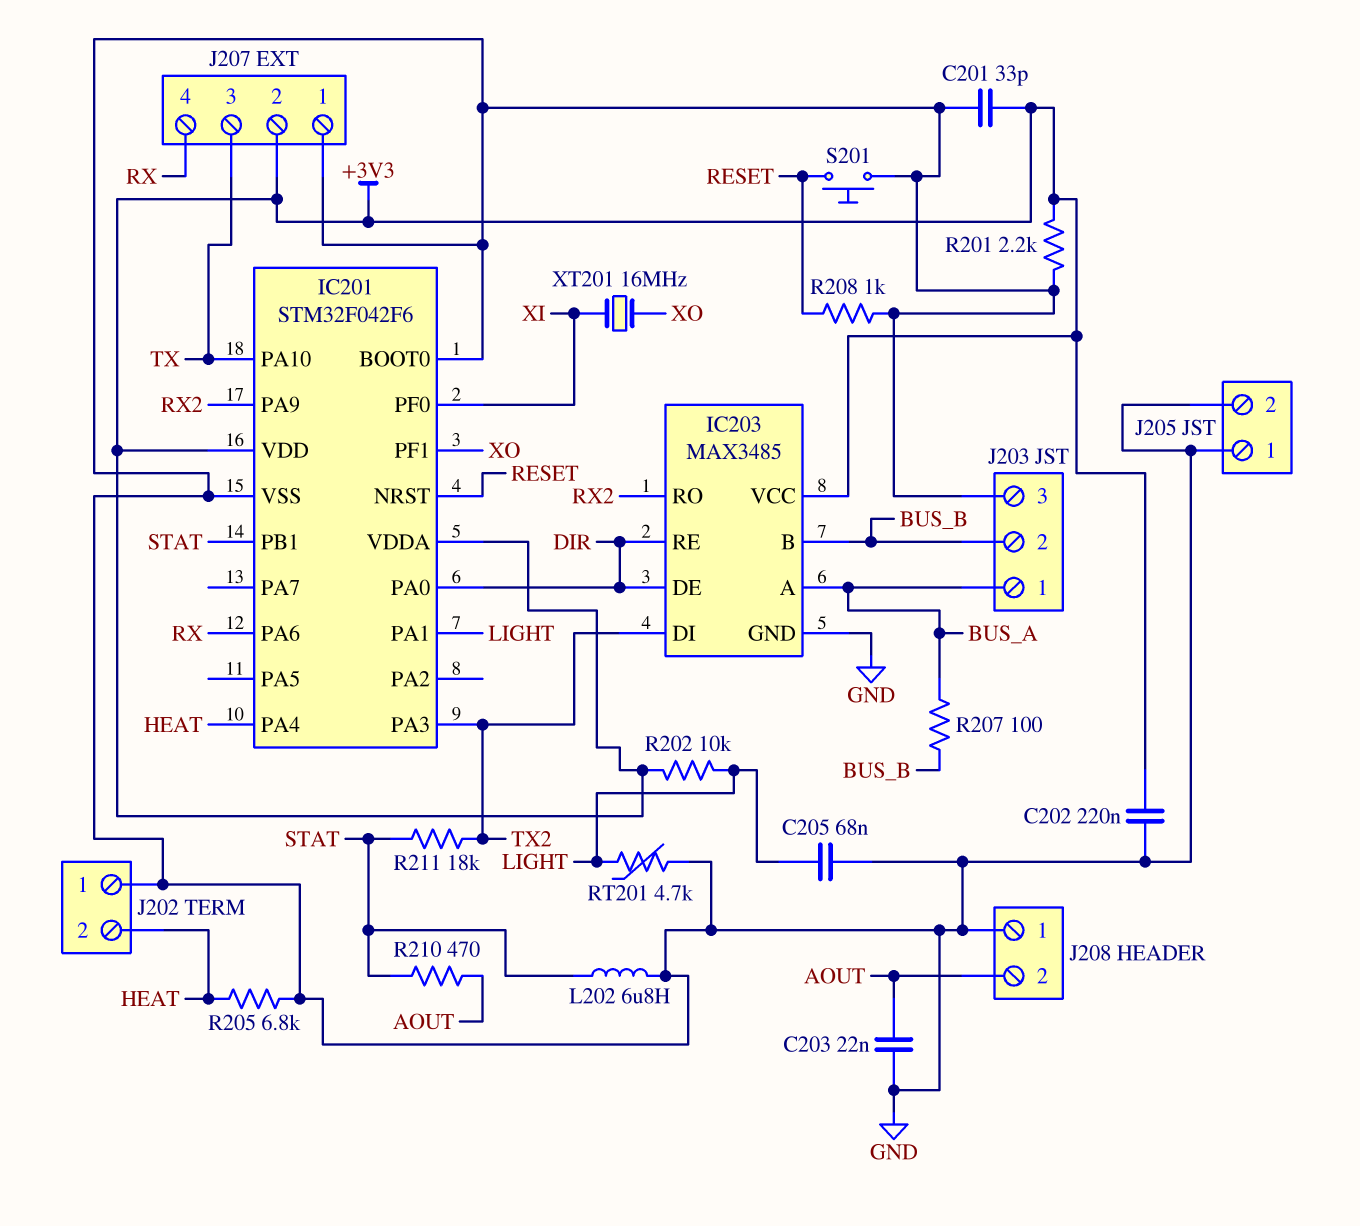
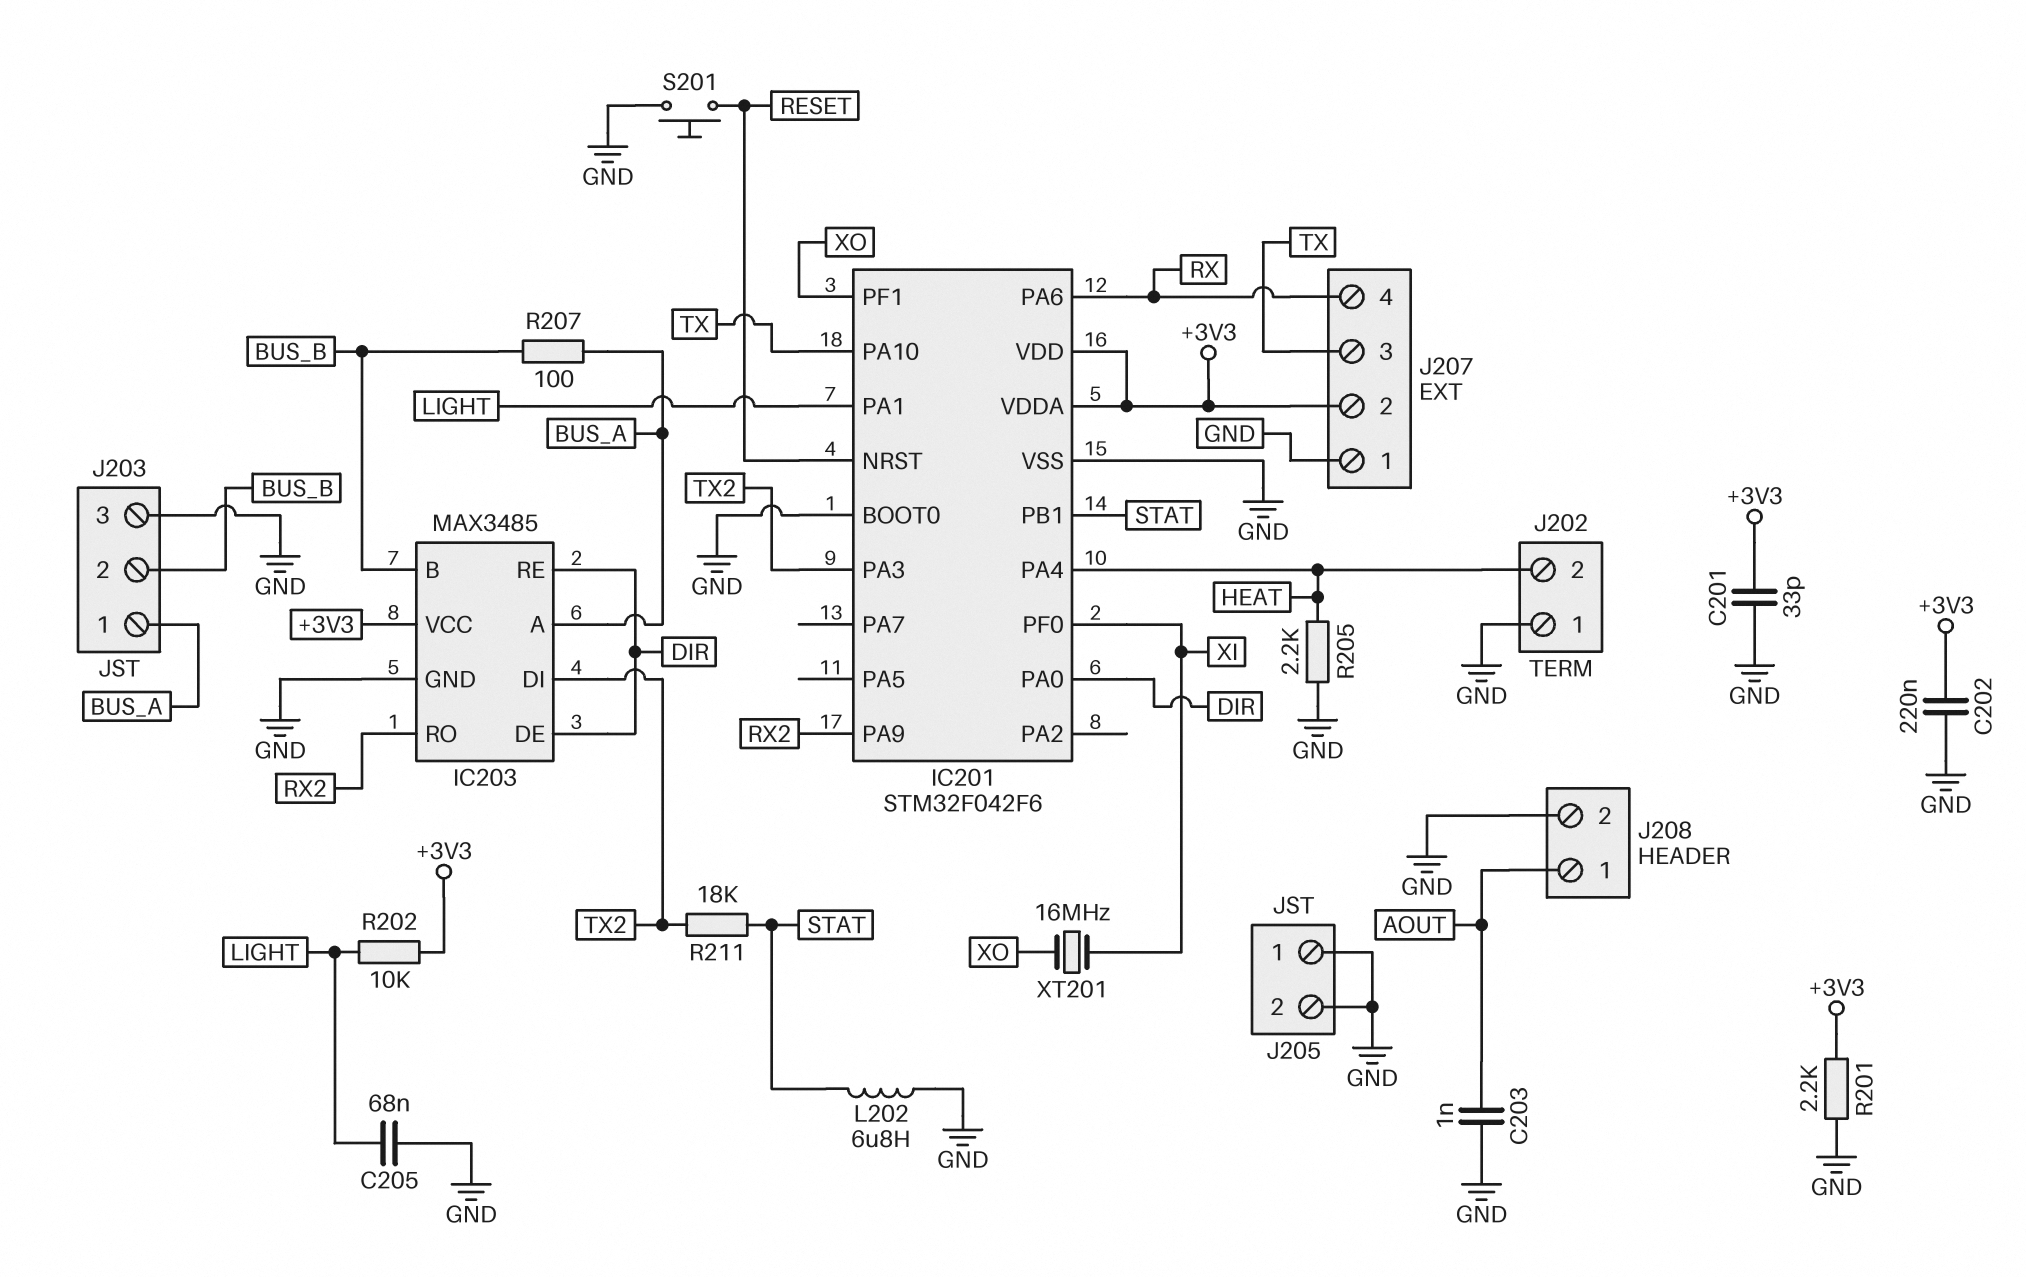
C203: 22nF (AOUT, GND) -> 1nF (AOUT, GND)
J208 pin 1: GND -> AOUT
J208 pin 2: AOUT -> GND
R205: 6.8k (GND, HEAT) -> 2.2k (GND, HEAT)
R208: 1k (GND, RESET) -> none
R210: 470 (AOUT, STAT) -> none
RT201: 4.7k (GND, LIGHT) -> none

